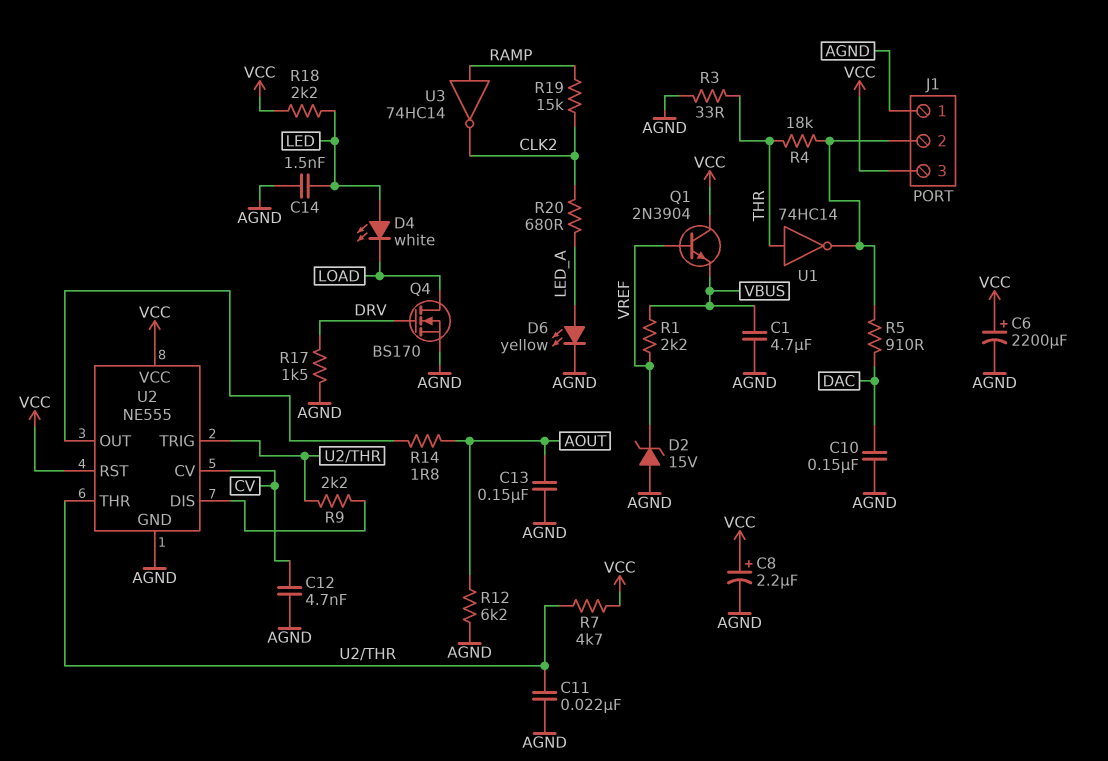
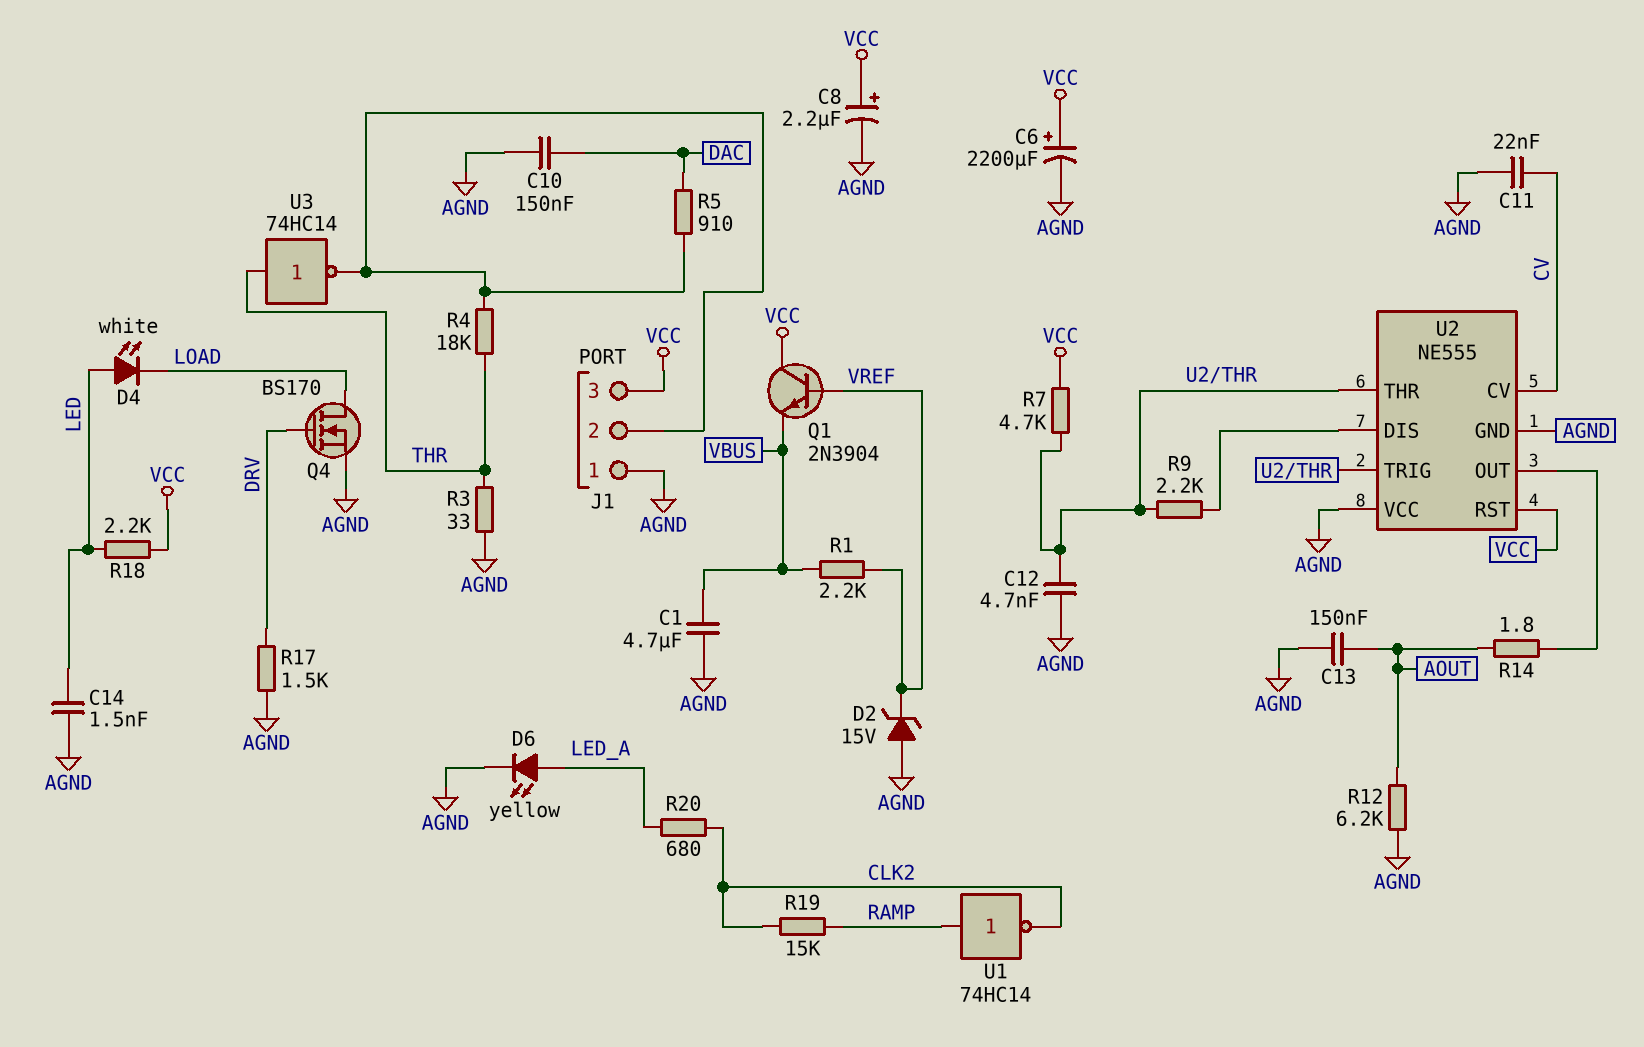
C11: 22nF (AGND, U2/THR) -> 22nF (AGND, CV)
C12: 4.7nF (AGND, CV) -> 4.7nF (AGND, U2/THR)
U1: NOT 74HC14 (in THR, out J1/2) -> NOT 74HC14 (in RAMP, out CLK2)
U2 pin VCC: VCC -> AGND
U3: NOT 74HC14 (in RAMP, out CLK2) -> NOT 74HC14 (in THR, out J1/2)

